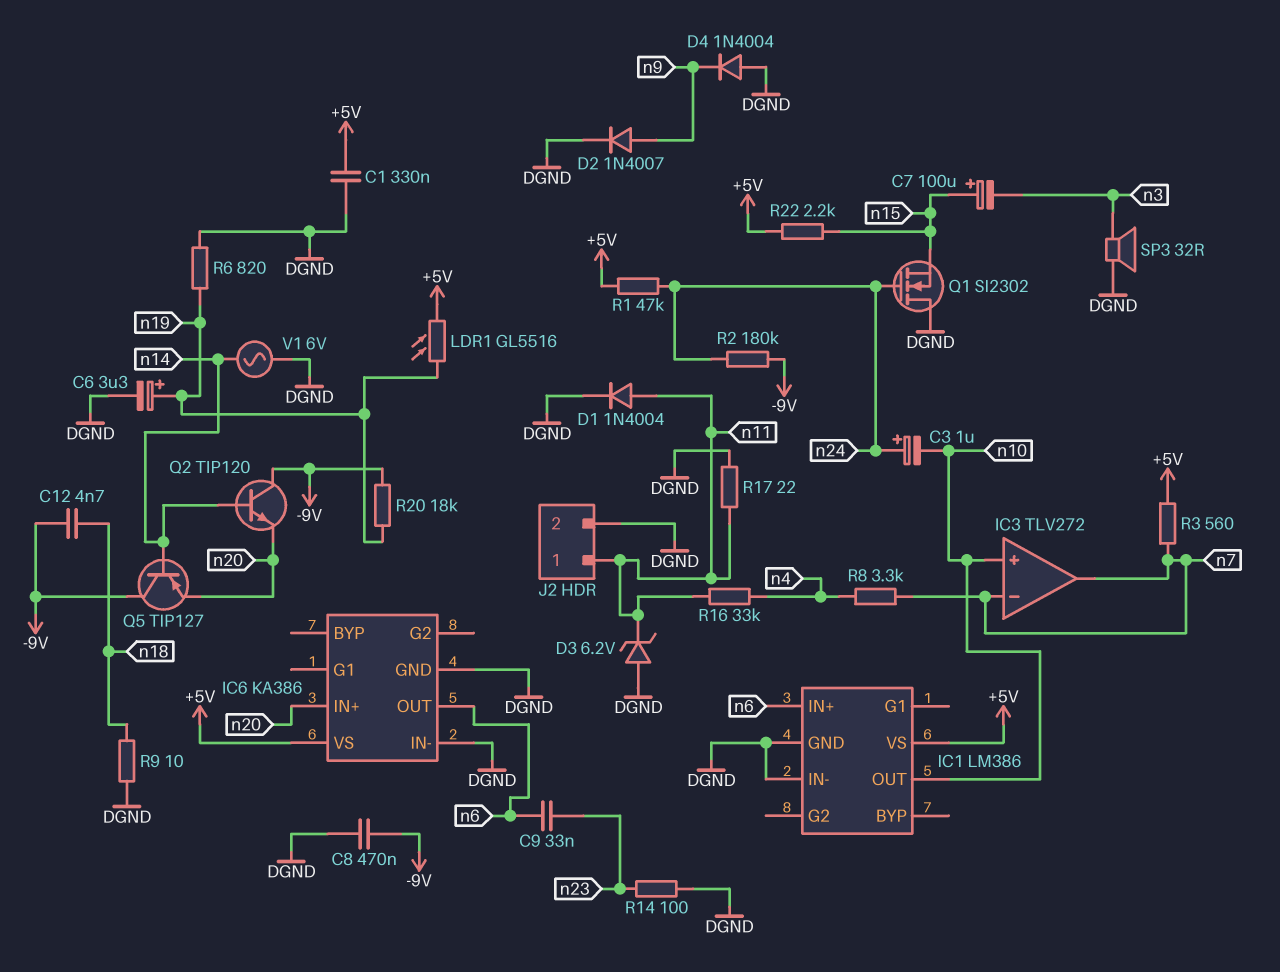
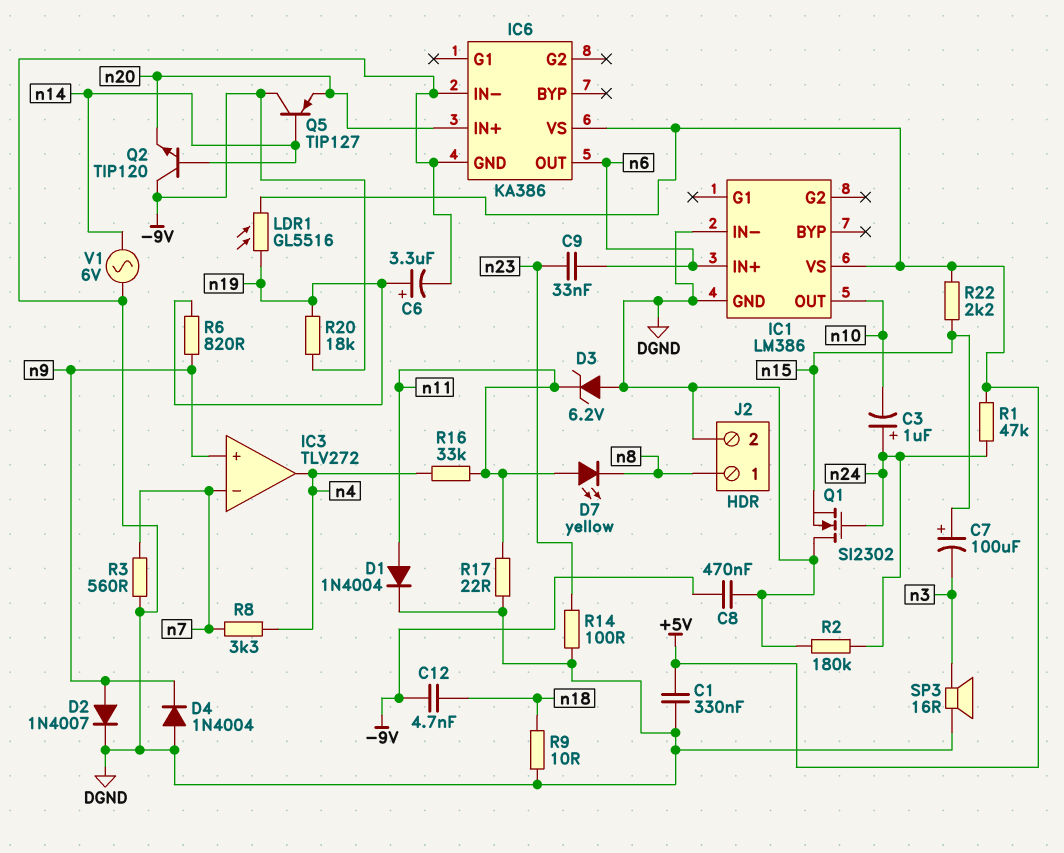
D7: none -> LED yellow (A n11, K n8)
IC3 pin in+: n10 -> n9
IC3 pin out: n7 -> n4
J2 pin 1: n11 -> n8
R2: 180k (-9V, n24) -> 180k (DGND, n24)
R3: 560 (+5V, n7) -> 560 (DGND, n7)
R6: 820 (DGND, n19) -> 820 (n9, n19)
SP3: speaker 32R (DGND, n3) -> speaker 16R (DGND, n3)

